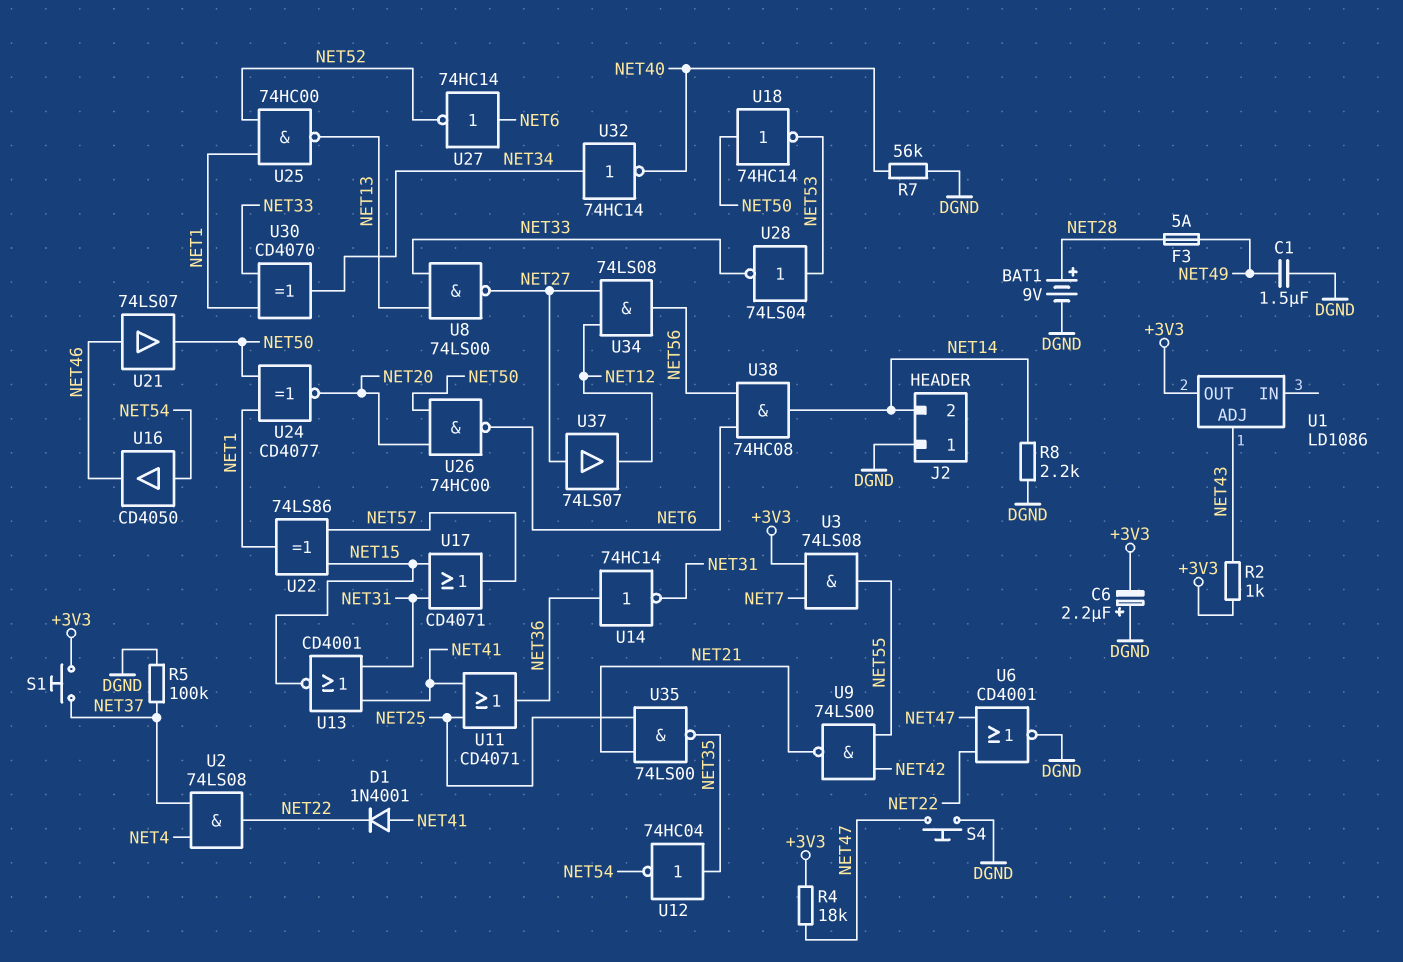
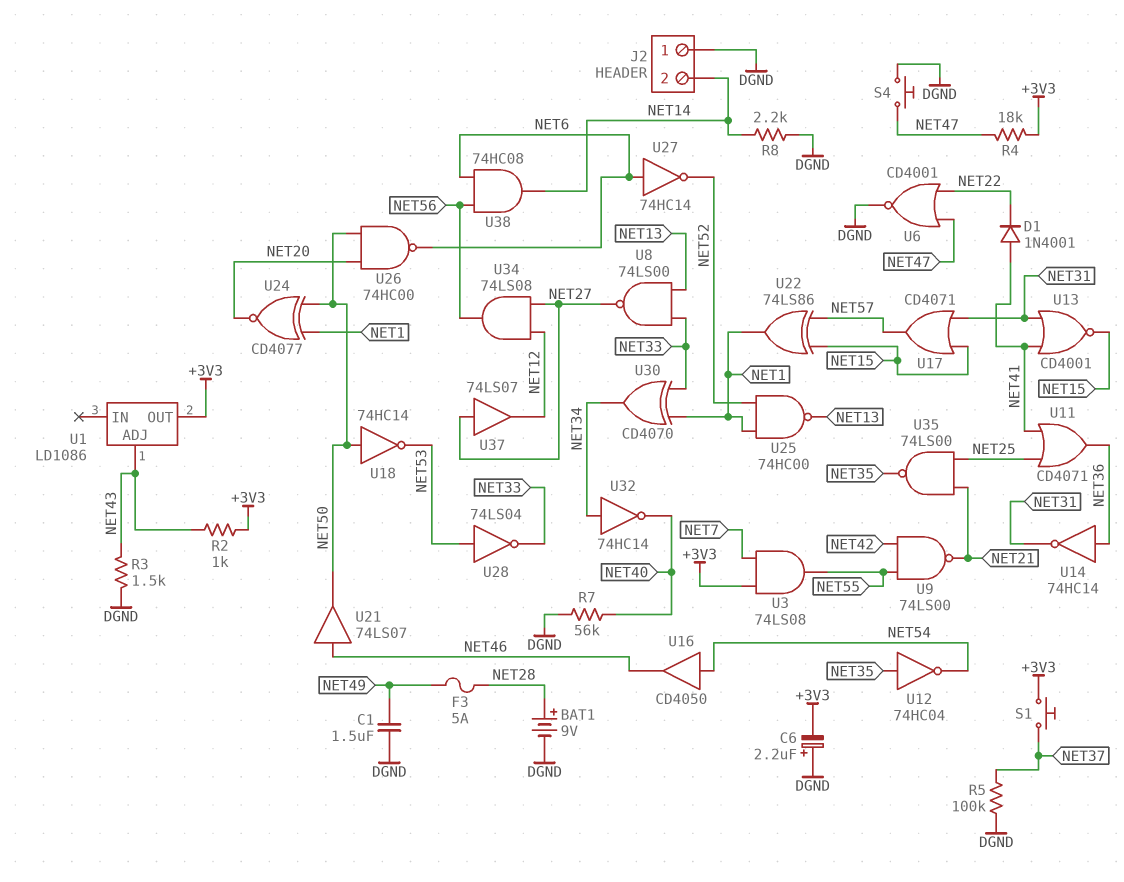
R3: none -> 1.5k (DGND, NET43)
U2: AND 74LS08 (in NET4, in NET37, out NET22) -> none

